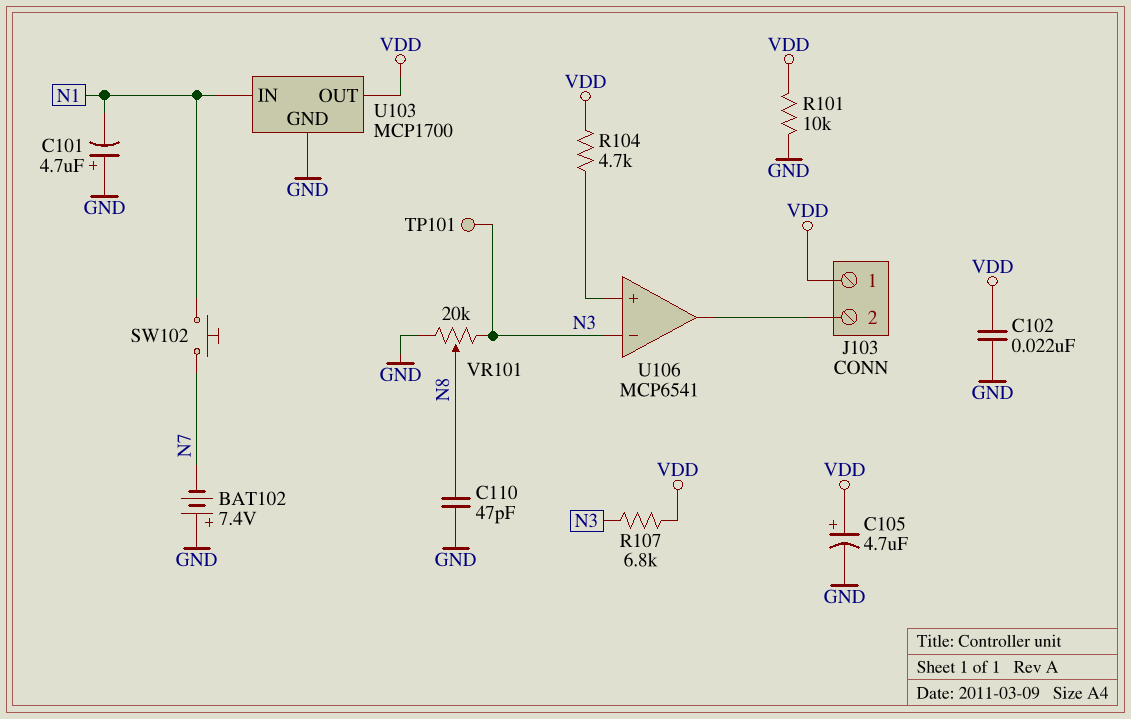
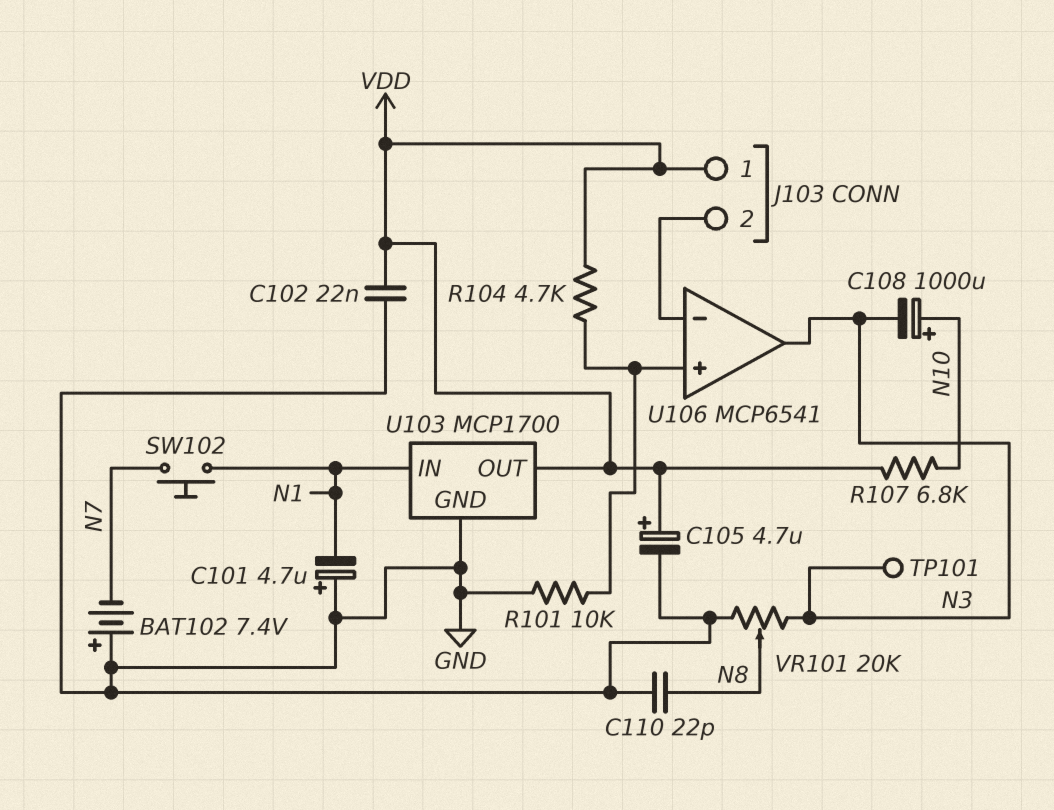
C108: none -> 1000uF (plus N10, minus N3)
C110: 47pF (GND, N8) -> 22pF (GND, N8)
R101: 10k (GND, VDD) -> 10k (GND, U106/in+)
R107: 6.8k (N3, VDD) -> 6.8k (N10, VDD)
U106 pin in-: N3 -> J103/2
U106 pin out: J103/2 -> N3

